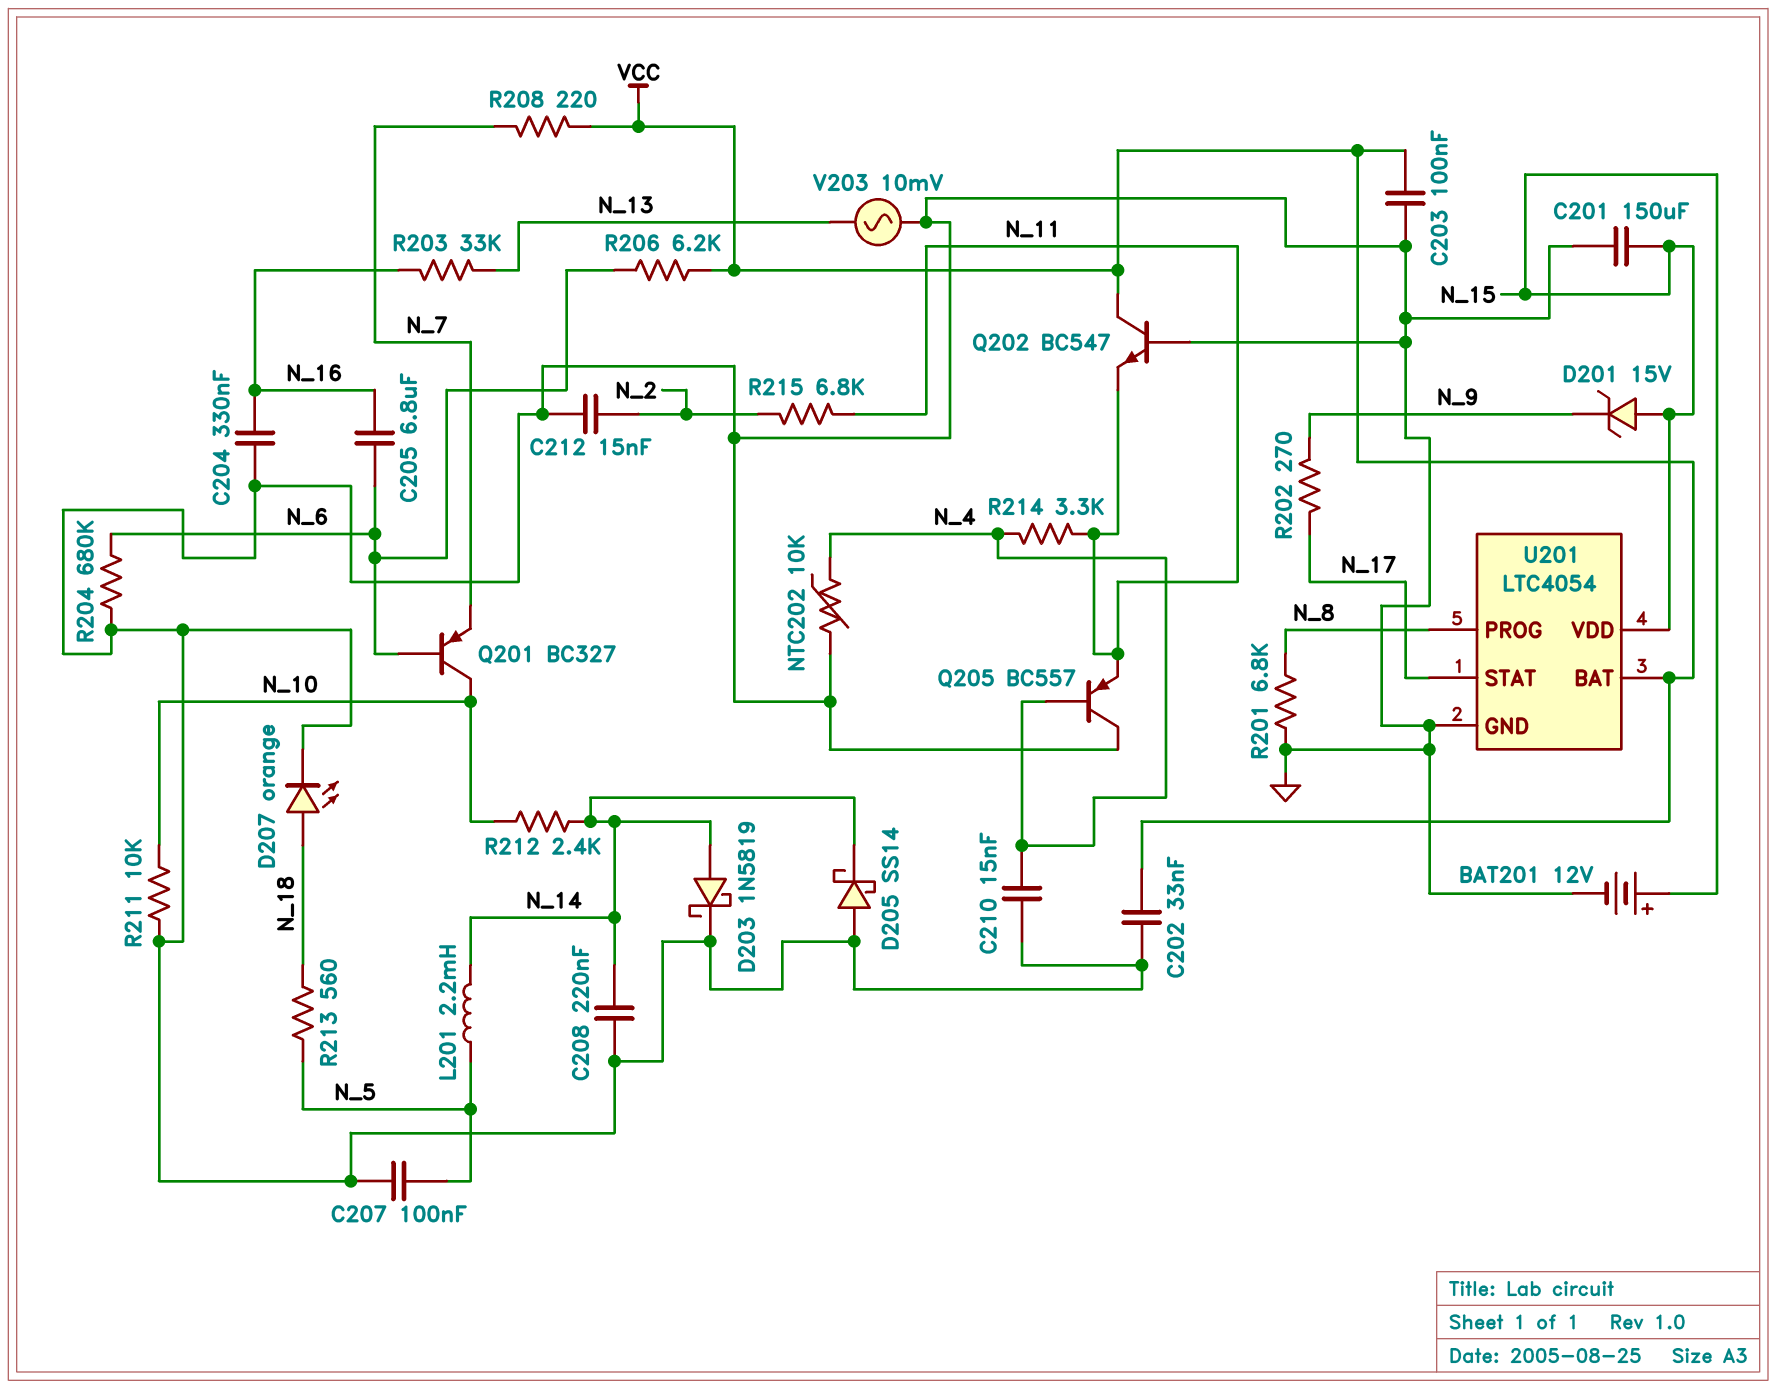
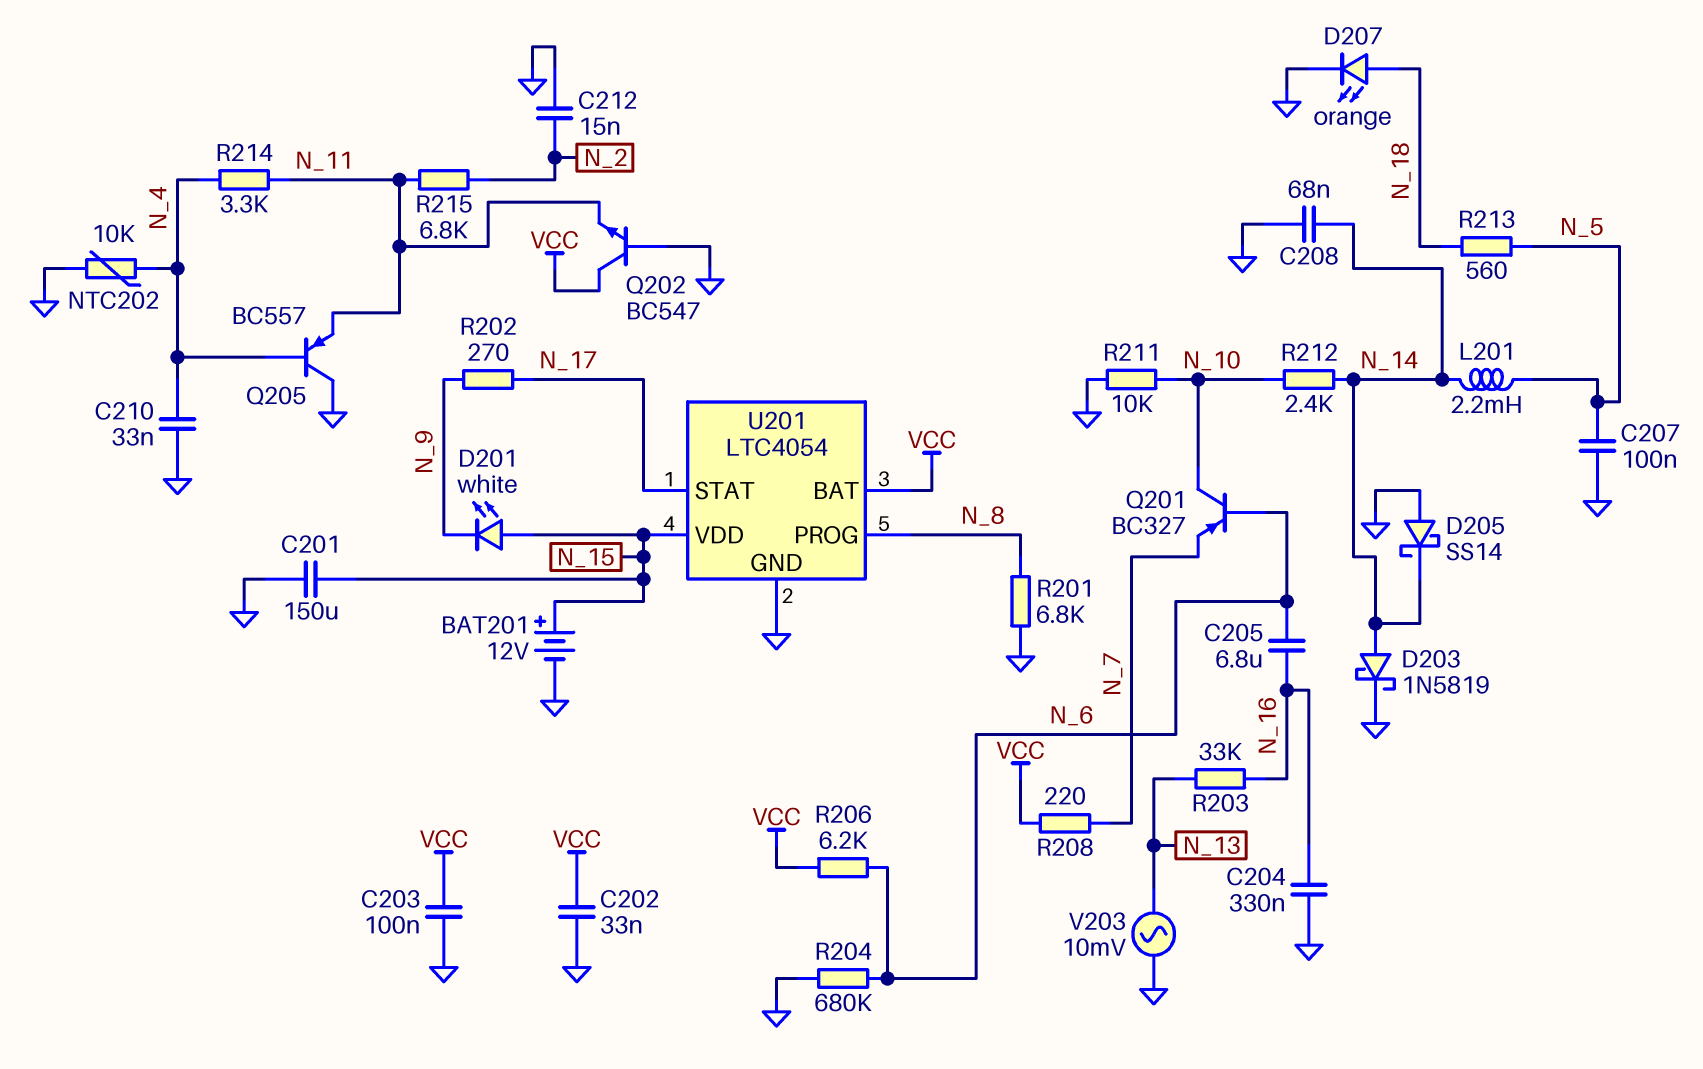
C208: 220nF (GND, N_14) -> 68nF (GND, N_14)
C210: 15nF (GND, N_4) -> 33nF (GND, N_4)
D201: zener 15V (A N_15, K N_9) -> LED white (A N_15, K N_9)

